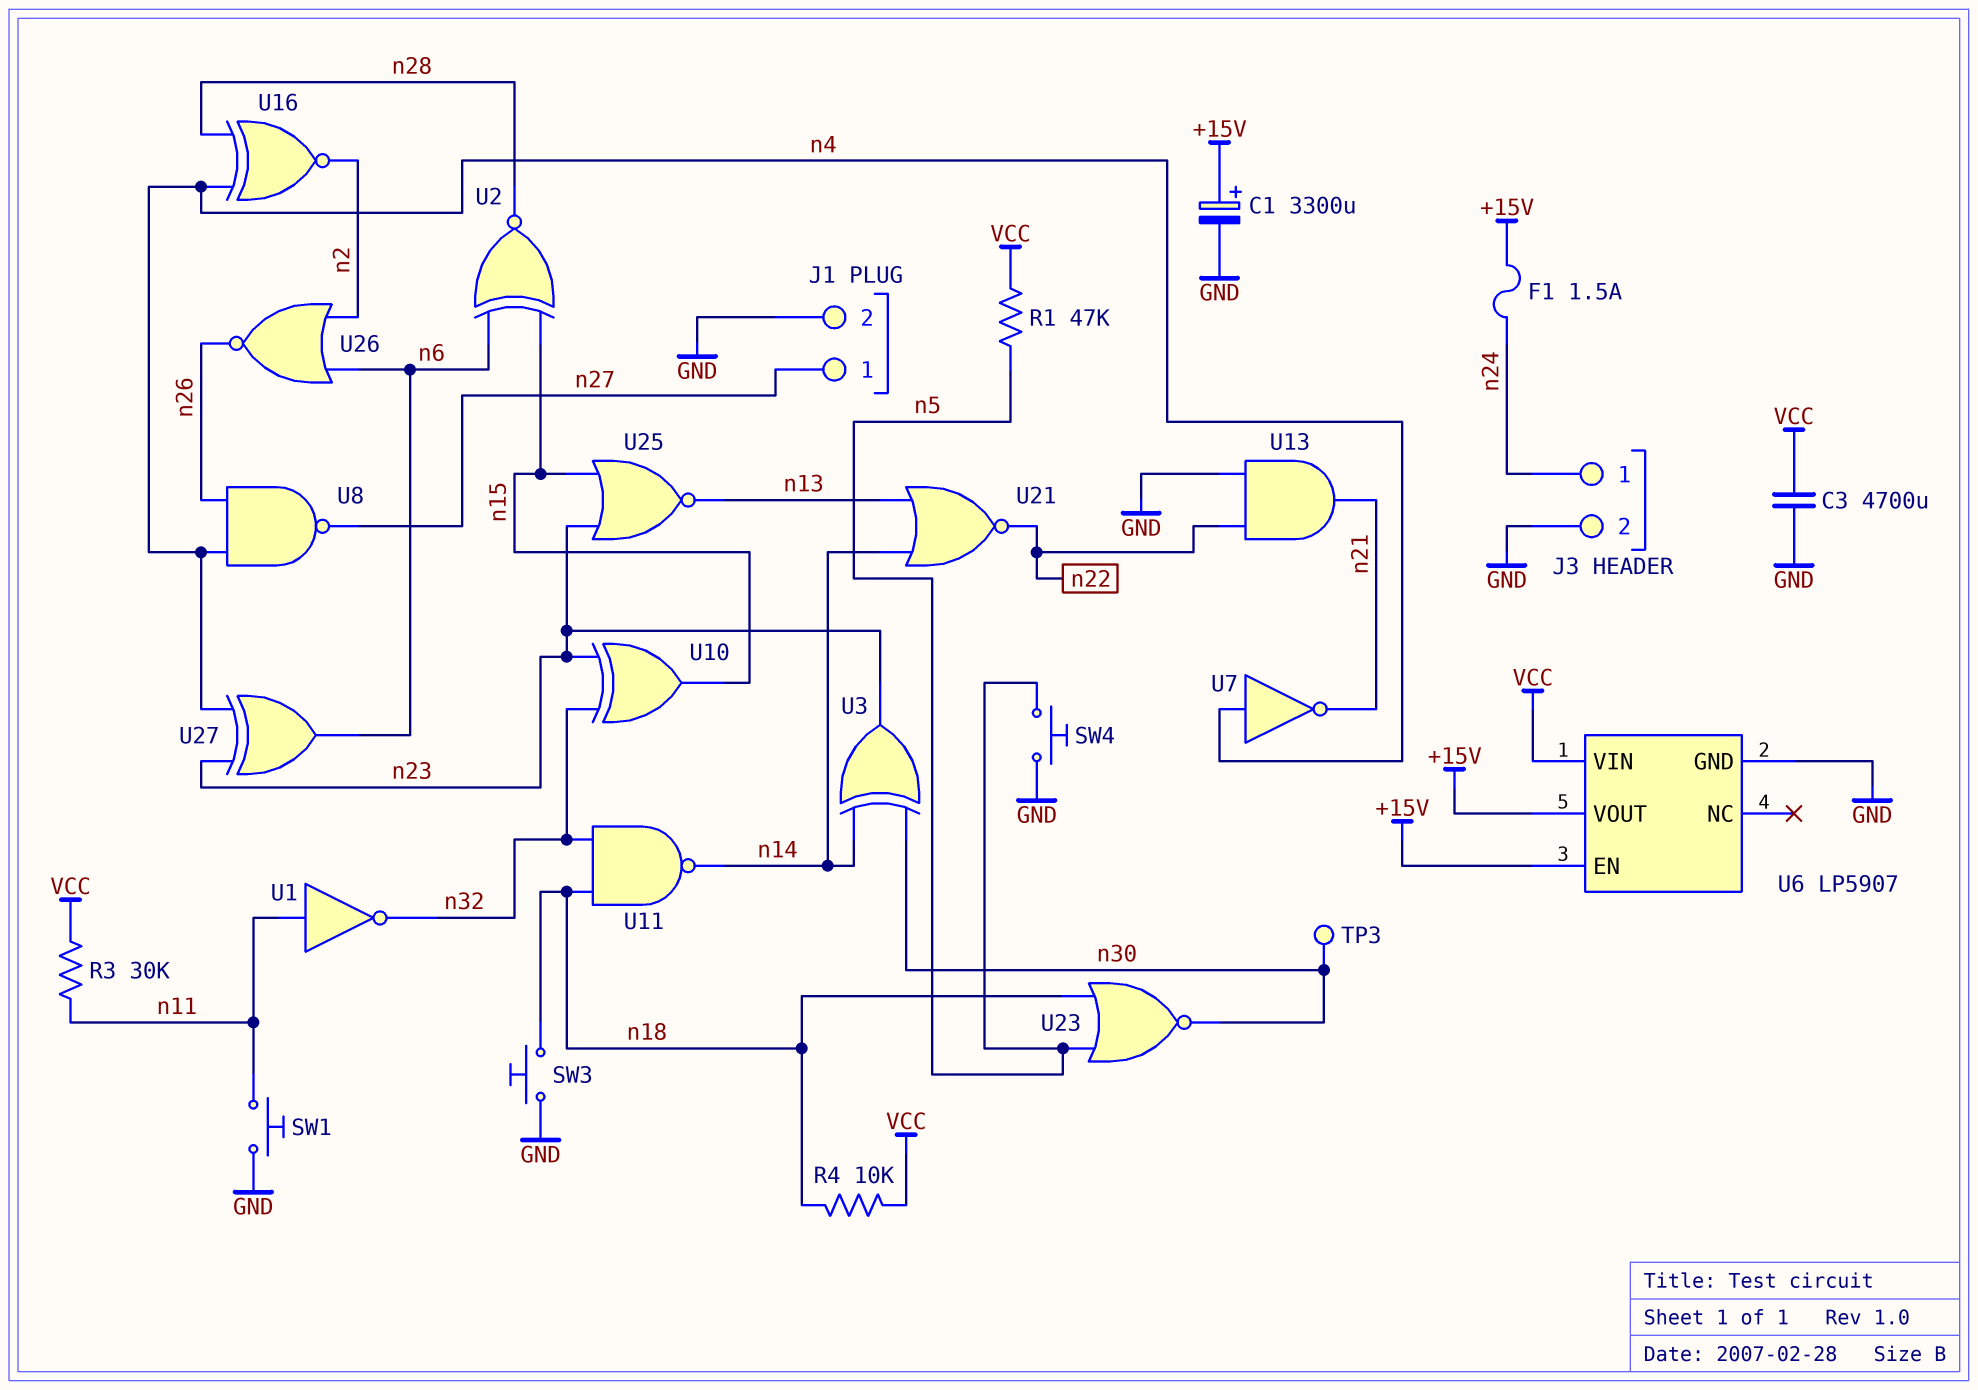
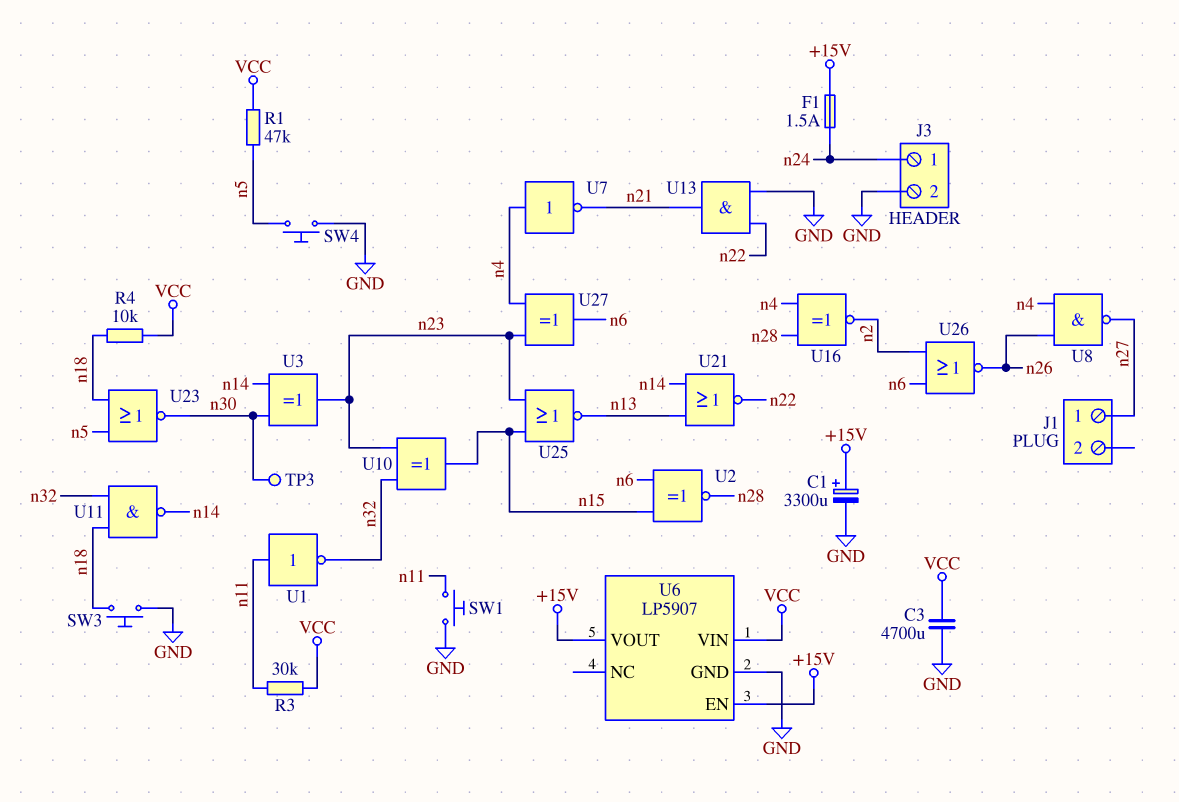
J1 pin 2: GND -> none

